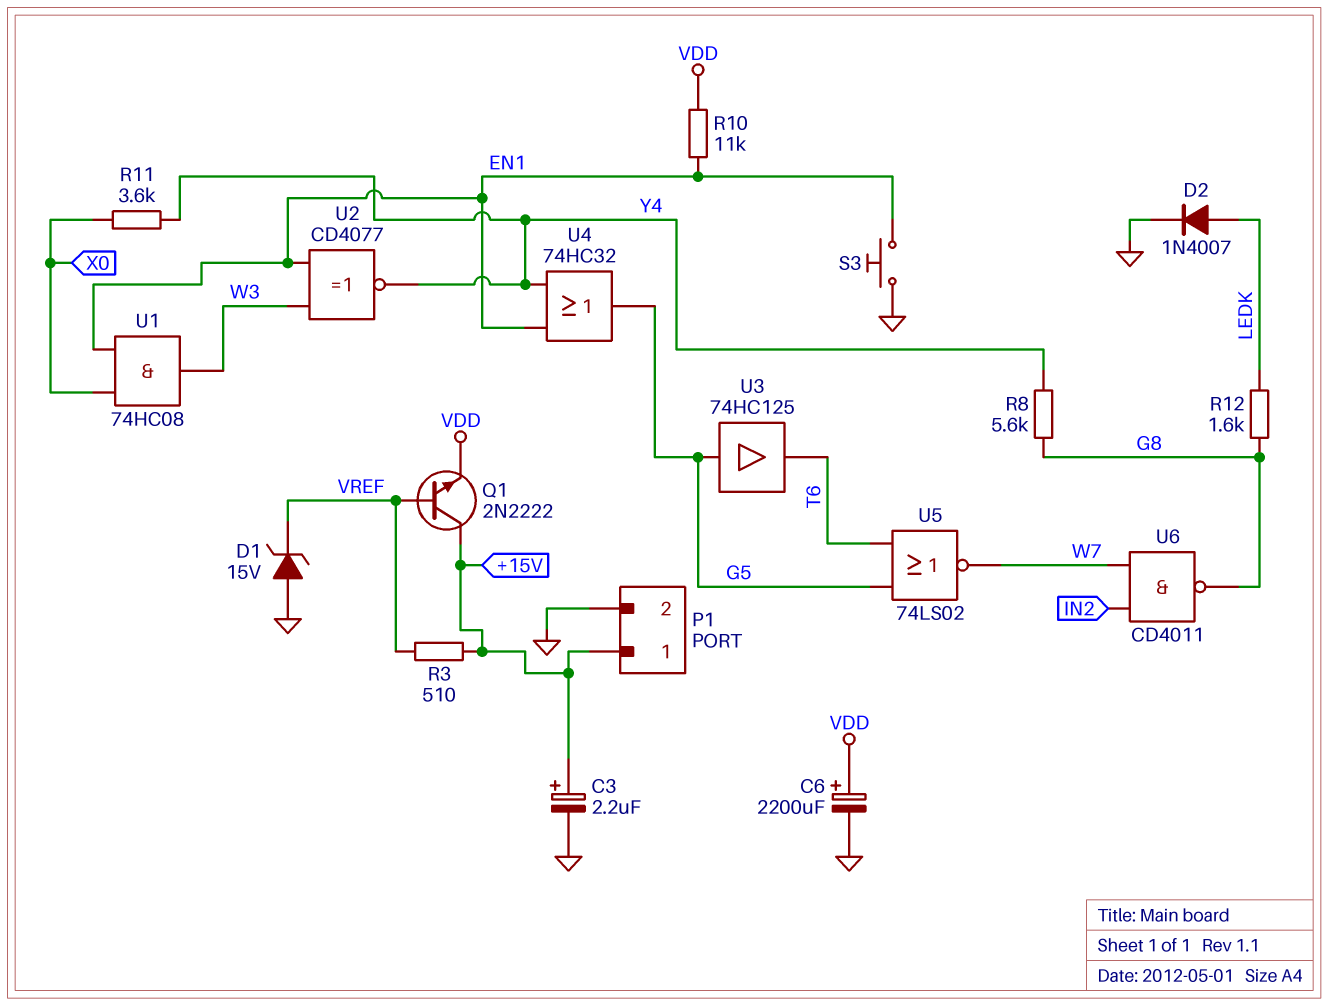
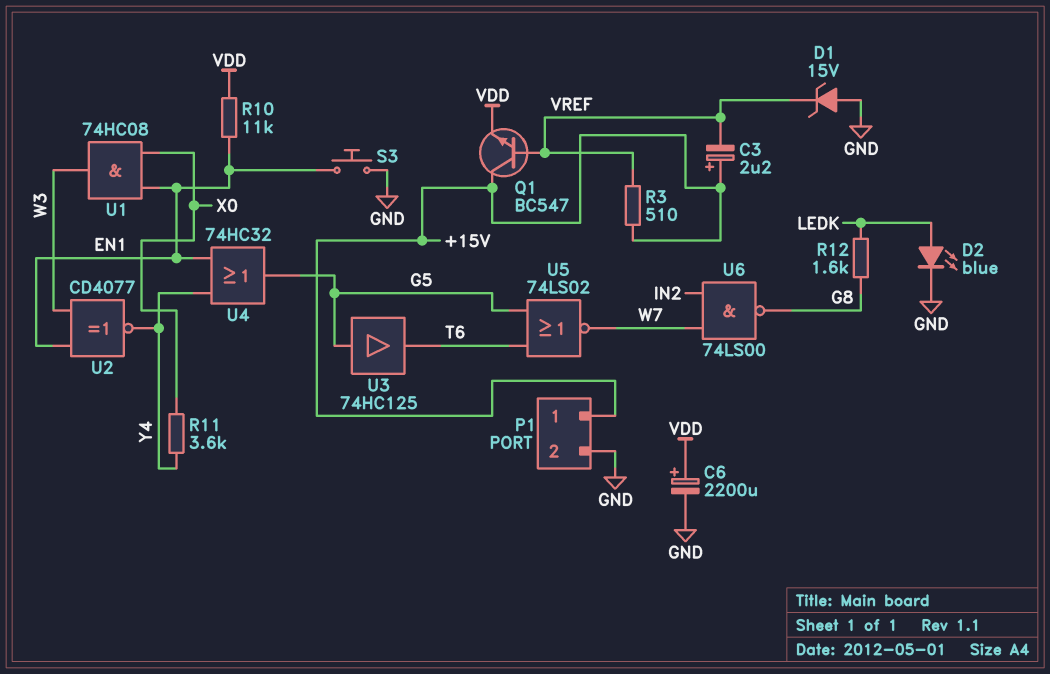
C3: 2.2uF (plus +15V, minus GND) -> 2.2uF (plus +15V, minus VREF)
D2: diode 1N4007 (A LEDK, K GND) -> LED blue (A LEDK, K GND)
Q1: NPN 2N2222 (B VREF, C +15V, E VDD) -> NPN BC547 (B VREF, C +15V, E VDD)
R8: 5.6k (G8, Y4) -> none
U6: NAND CD4011 (in IN2, in W7, out G8) -> NAND 74LS00 (in IN2, in W7, out G8)

